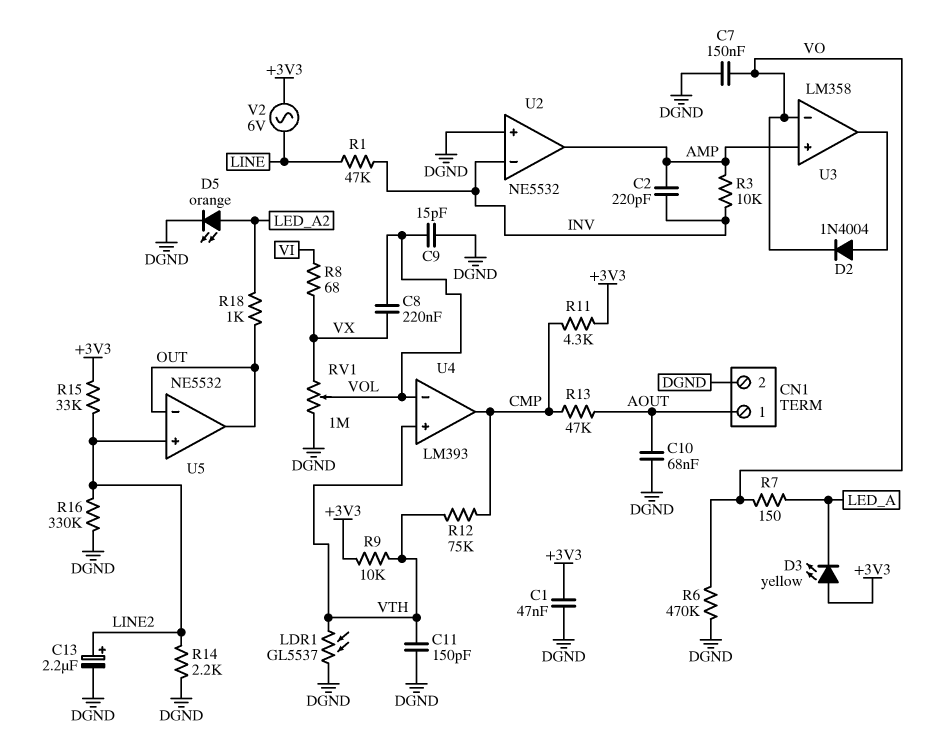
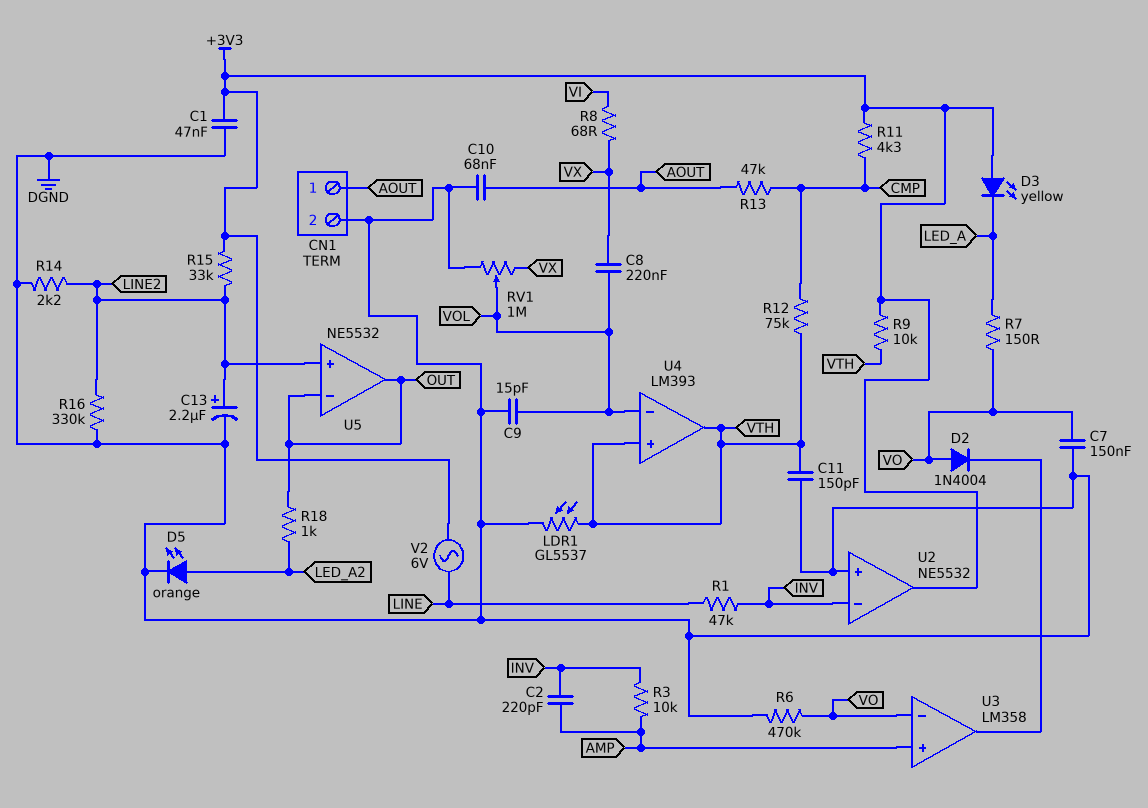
D2: diode 1N4004 (A U3/out, K VO) -> diode 1N4004 (A VO, K U3/out)
U2 pin out: AMP -> +3V3
U4 pin out: CMP -> VTH

